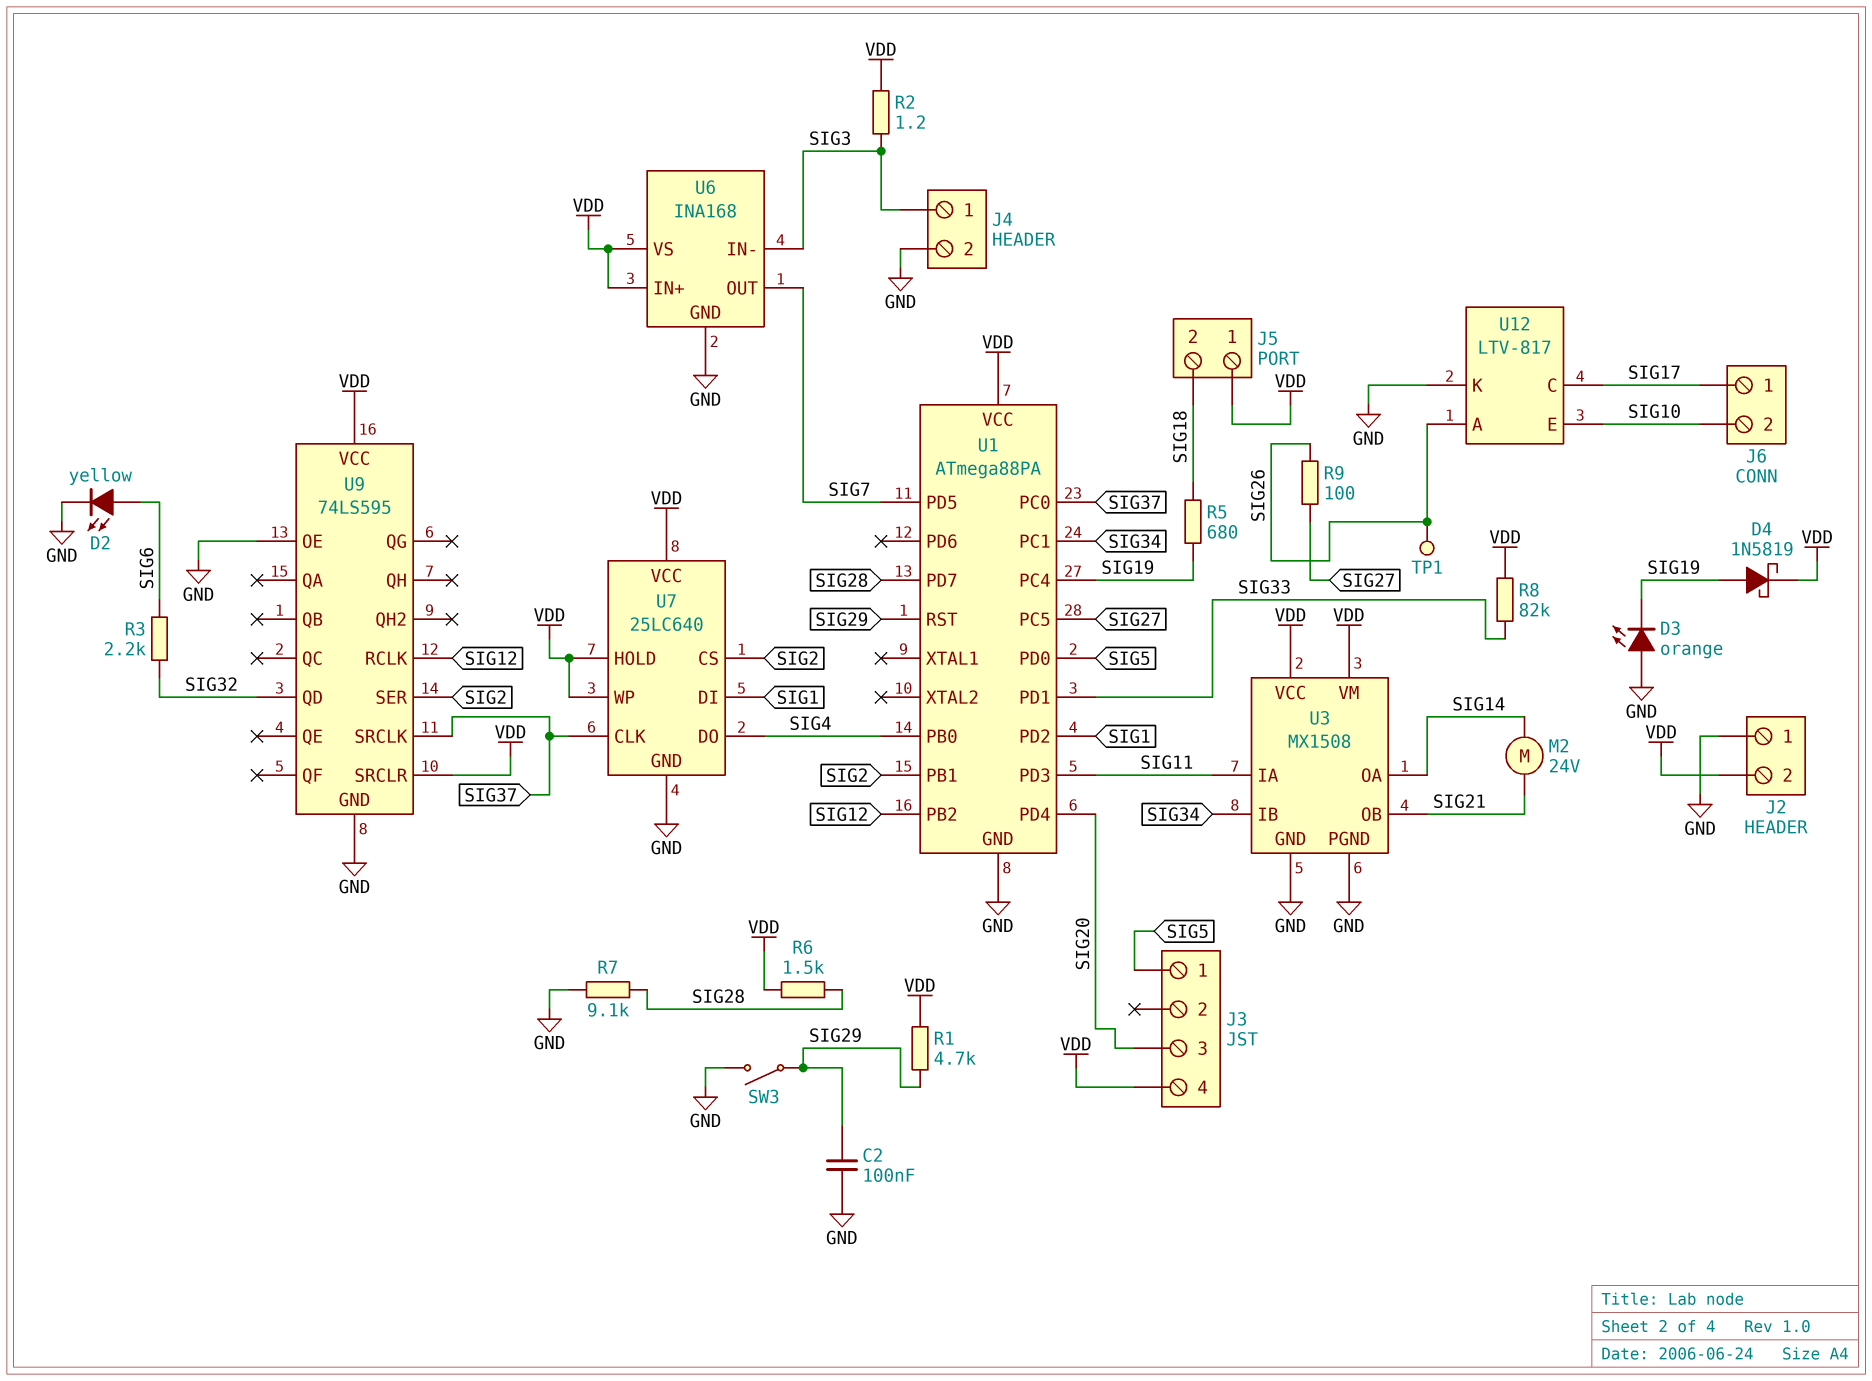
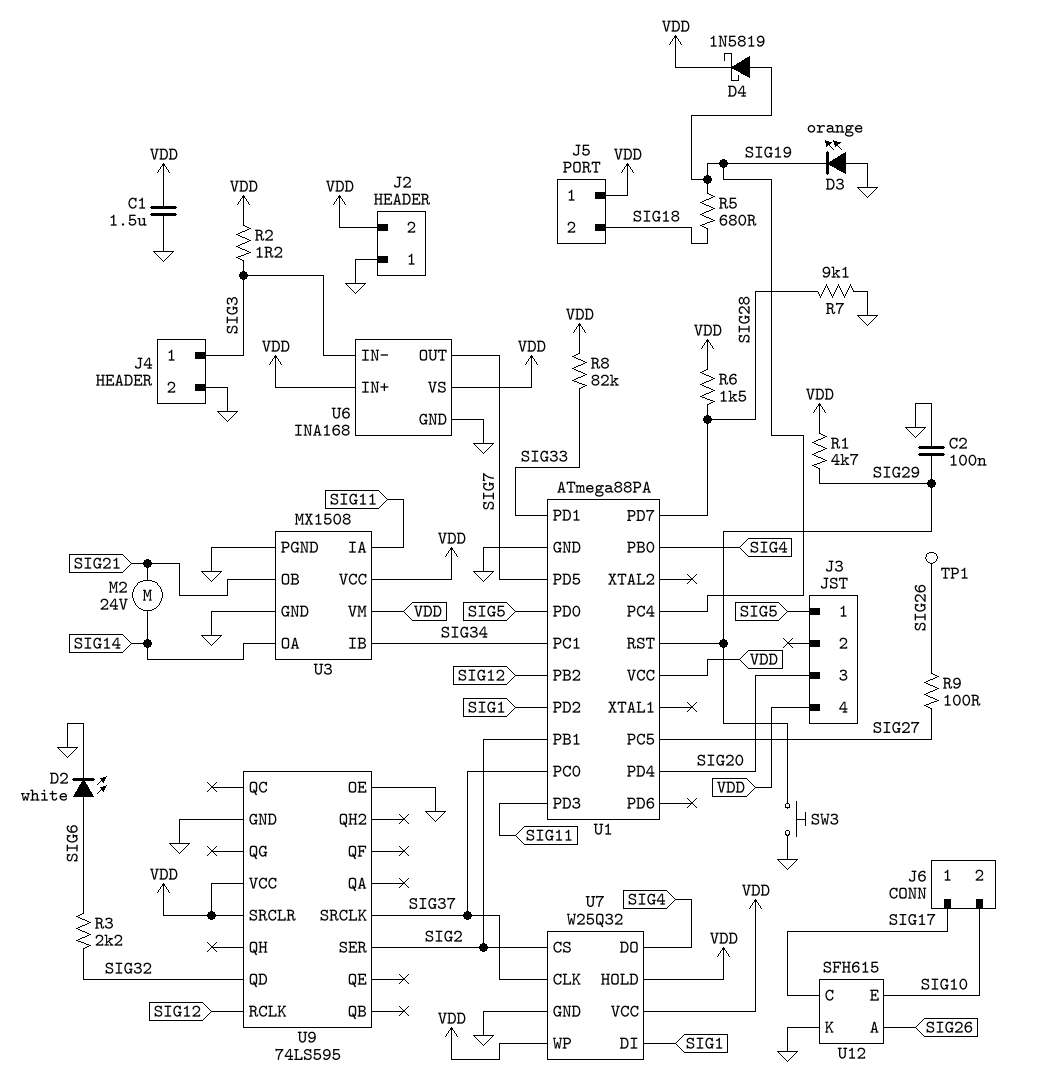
C1: none -> 1.5uF (GND, VDD)
D2: LED yellow (A SIG6, K GND) -> LED white (A SIG6, K GND)
SW3: switch (GND, SIG29) -> button (GND, SIG29)
U7: 25LC640 -> W25Q32
U12: LTV-817 -> SFH615

